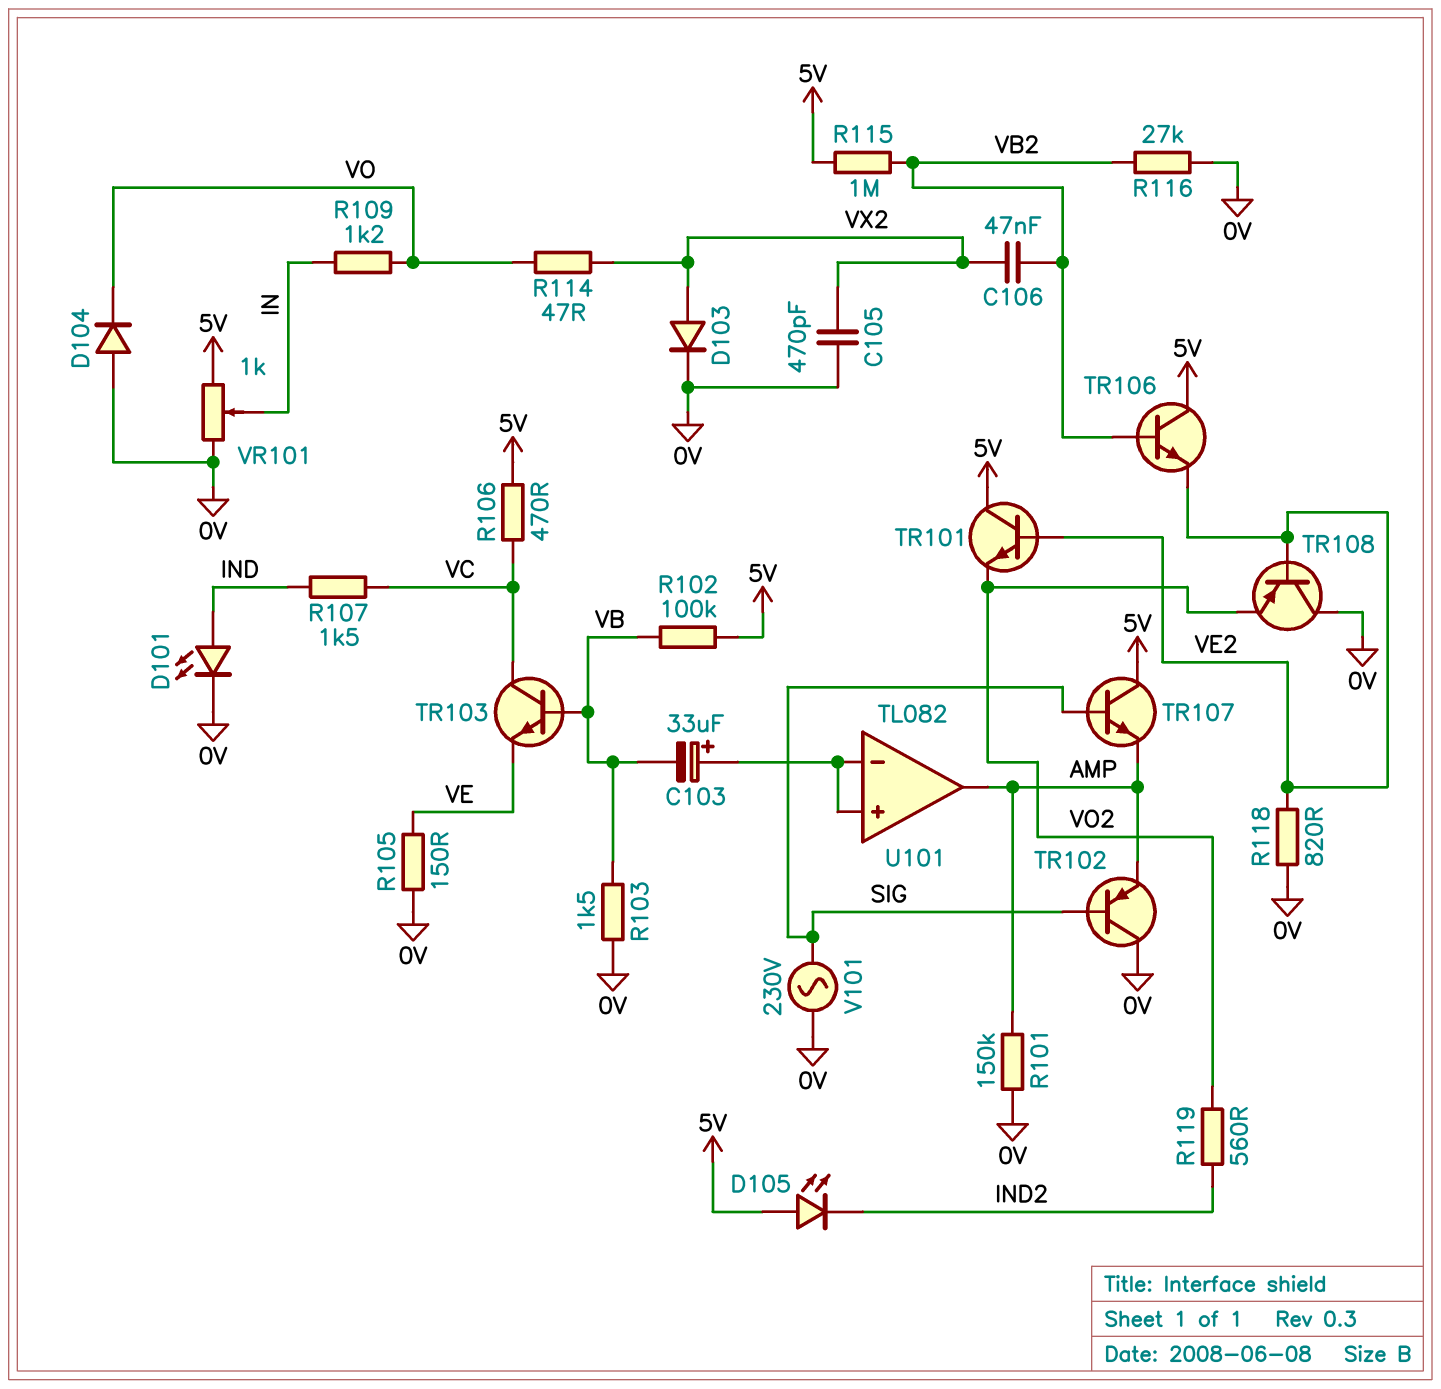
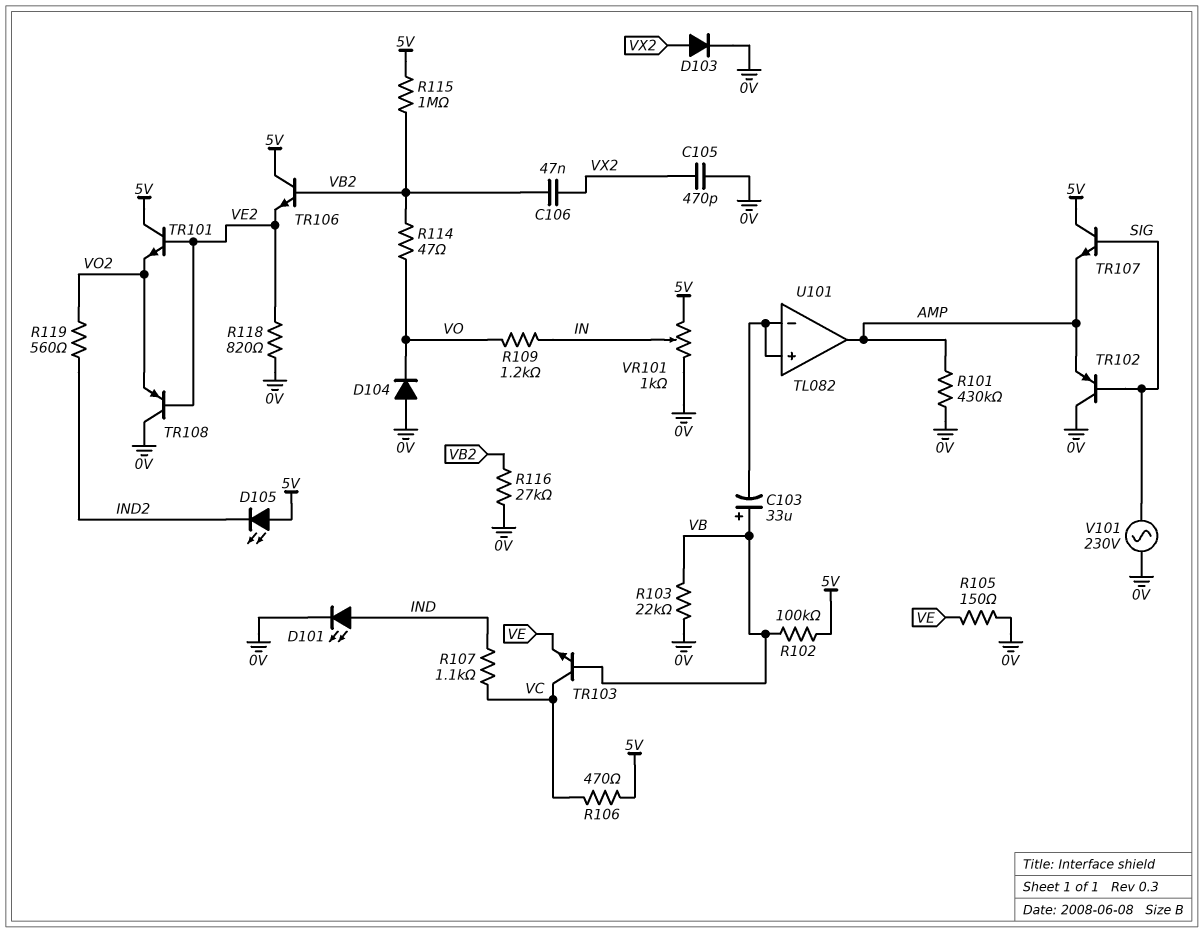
C103: 33uF (plus U101/in+, minus VB) -> 33uF (plus VB, minus U101/in+)
R101: 150k (0V, AMP) -> 430k (0V, AMP)
R103: 1.5k (0V, VB) -> 22k (0V, VB)
R107: 1.5k (IND, VC) -> 1.1k (IND, VC)
R114: 47 (VO, VX2) -> 47 (VB2, VO)

